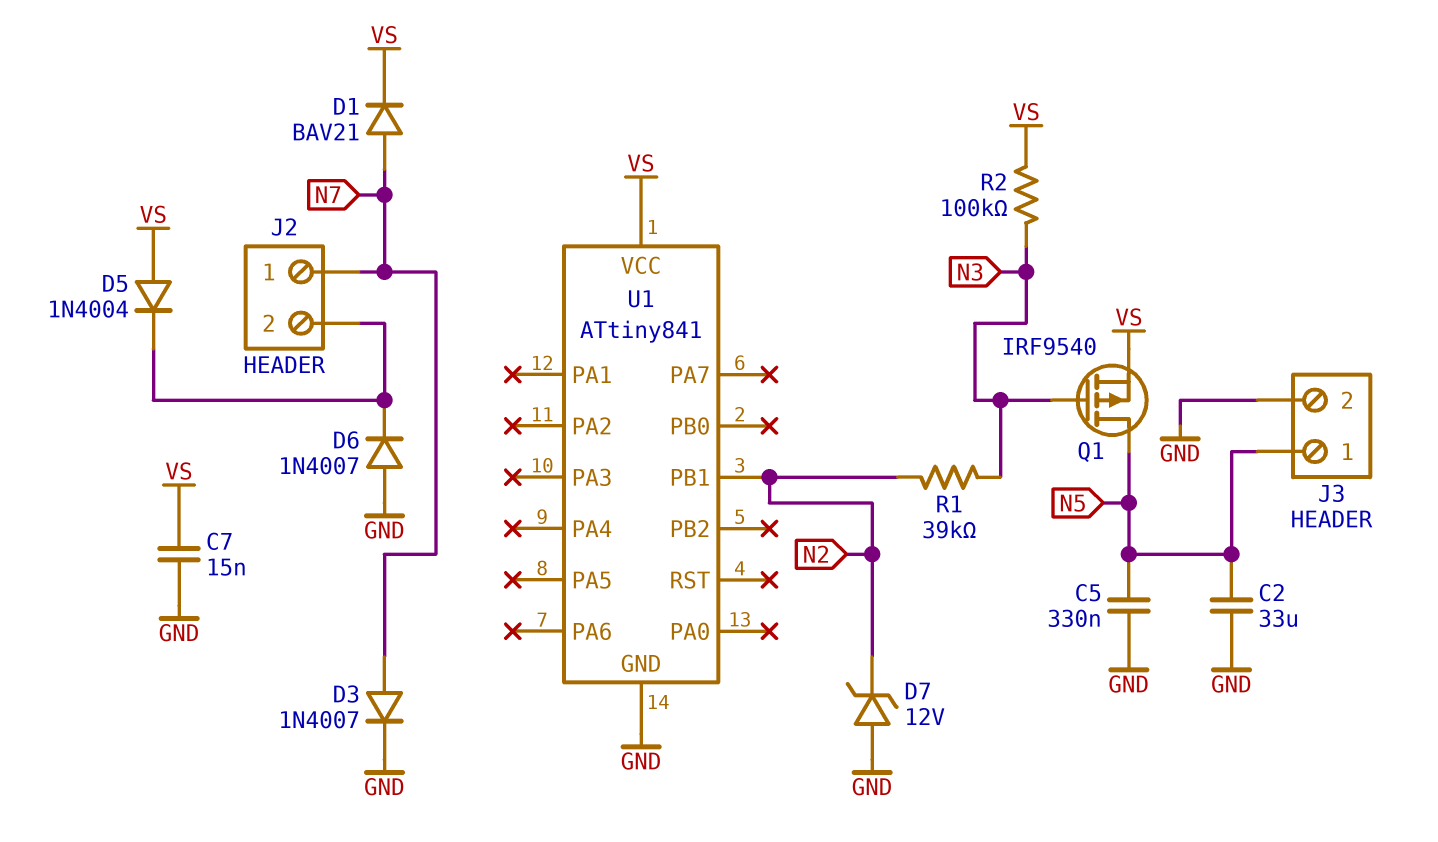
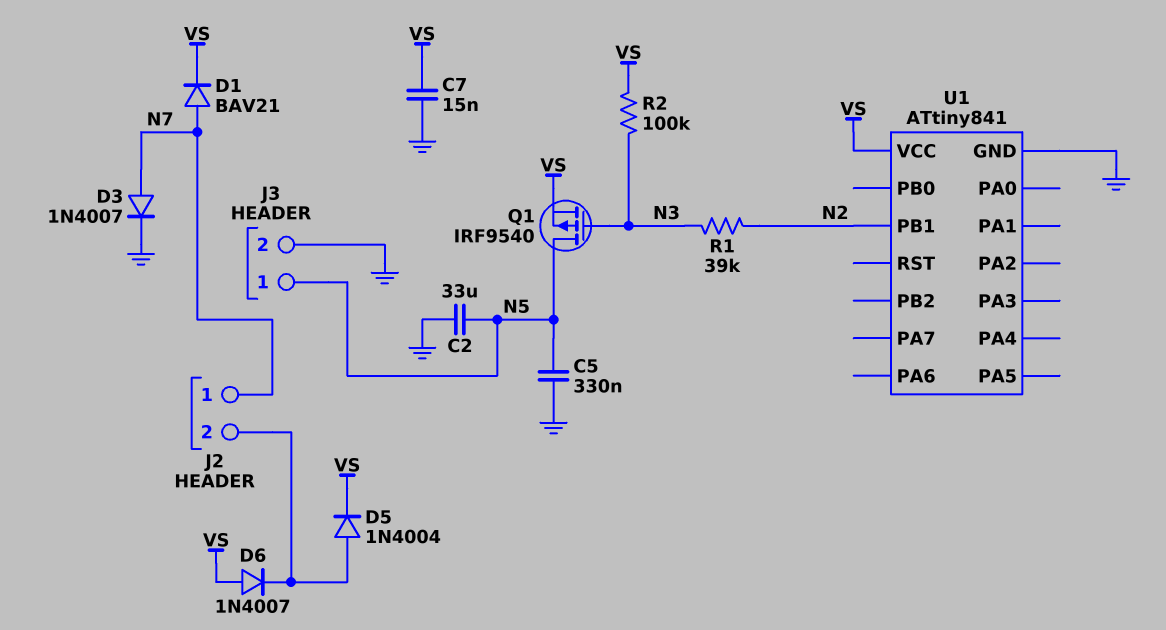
D5: diode 1N4004 (A VS, K J2/2) -> diode 1N4004 (A J2/2, K VS)
D6: diode 1N4007 (A GND, K J2/2) -> diode 1N4007 (A VS, K J2/2)
D7: zener 12V (A GND, K N2) -> none

